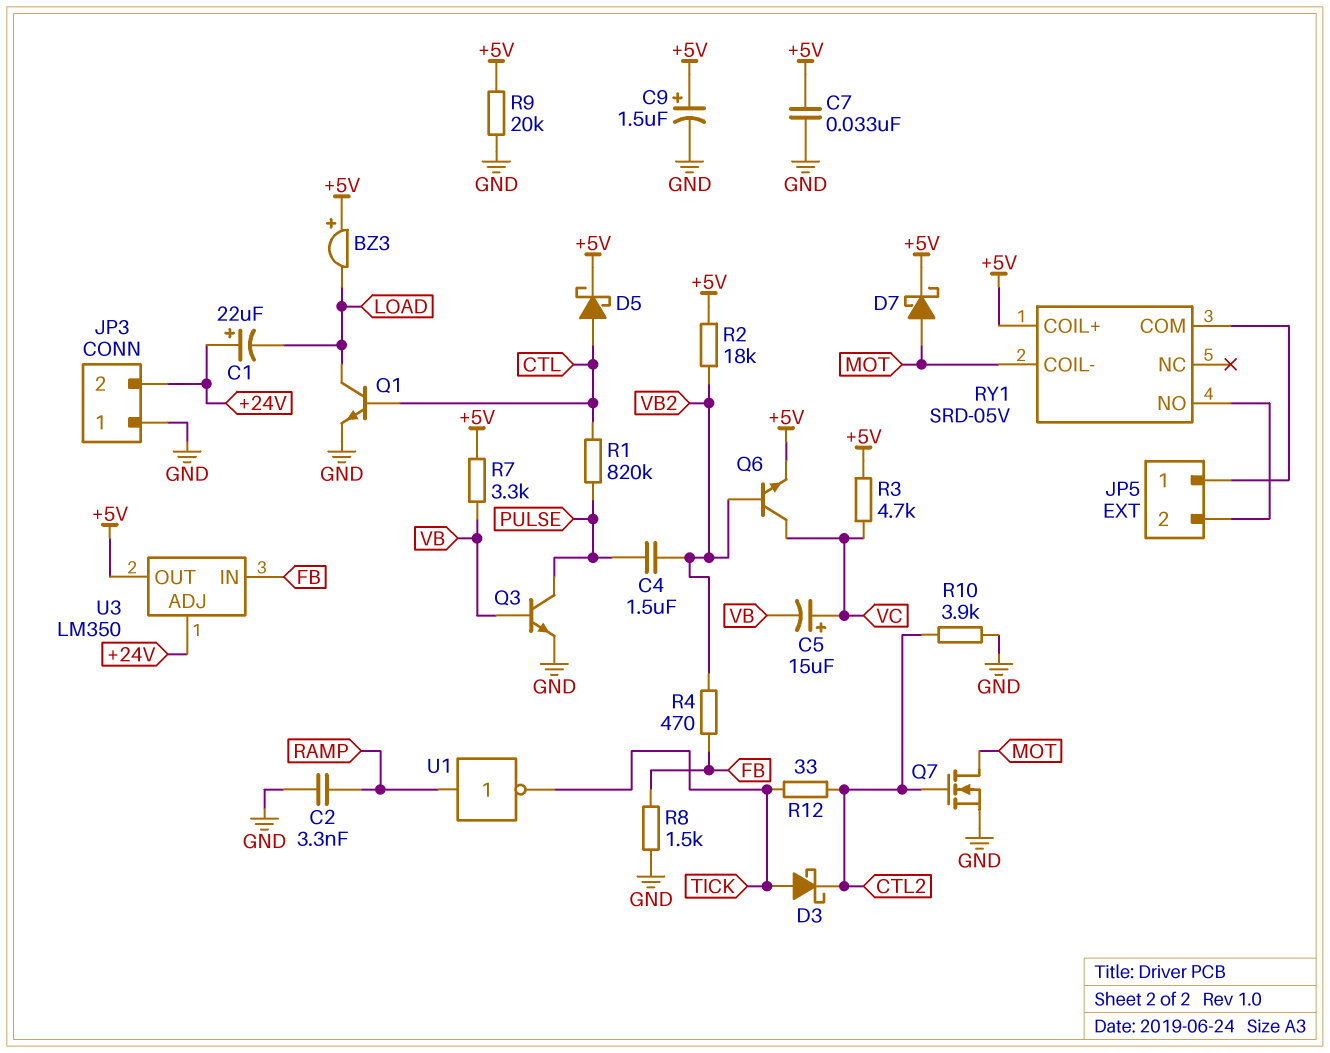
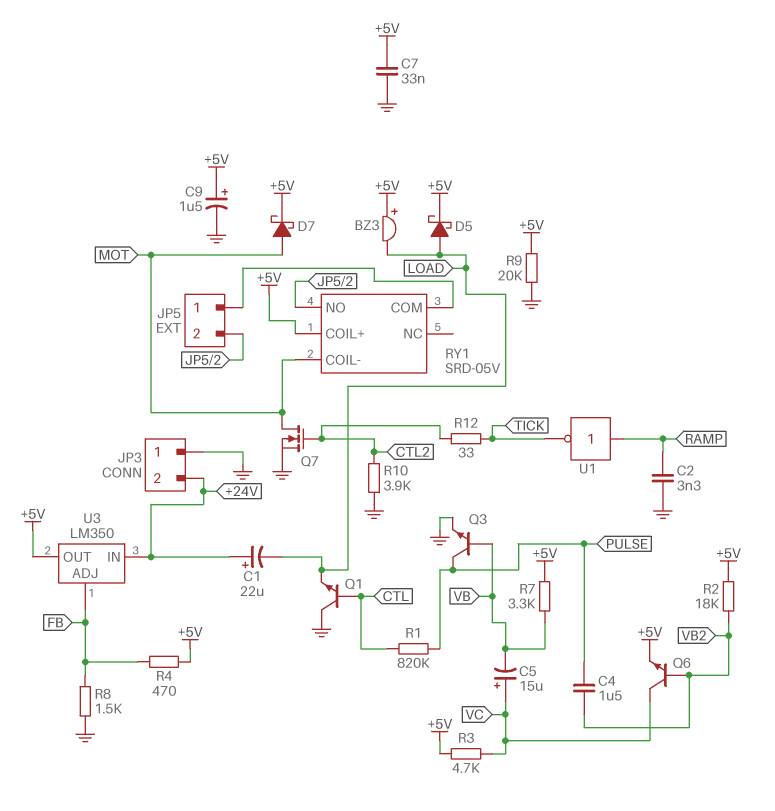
D3: schottky (A TICK, K CTL2) -> none
D5: schottky (A CTL, K +5V) -> schottky (A LOAD, K +5V)
Q1: NPN (B CTL, C LOAD, E GND) -> NPN (B CTL, C GND, E LOAD)
R4: 470 (FB, VB2) -> 470 (+5V, FB)
U3 pin ADJ: +24V -> FB
U3 pin IN: FB -> +24V

